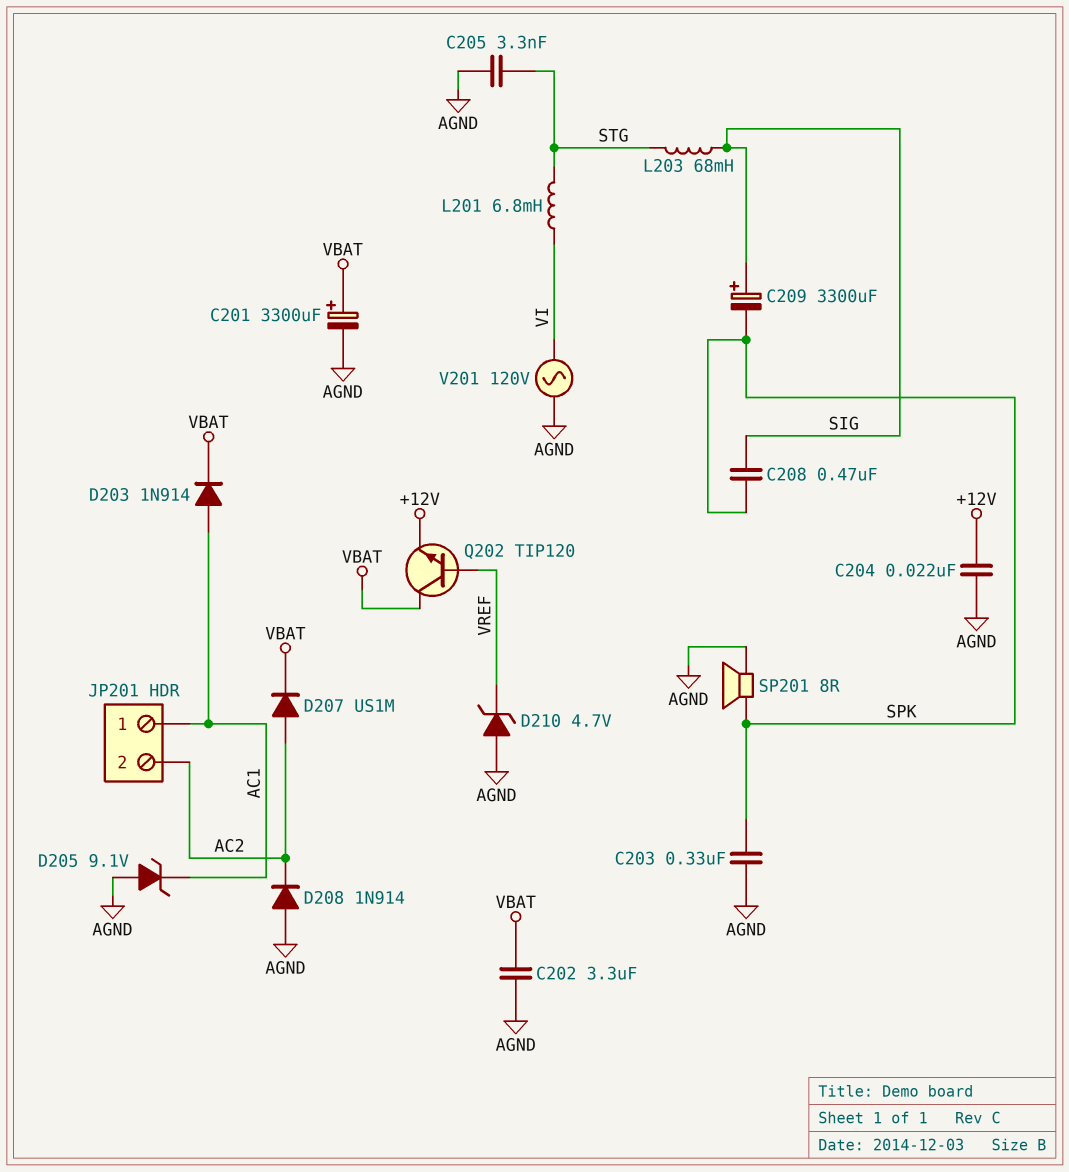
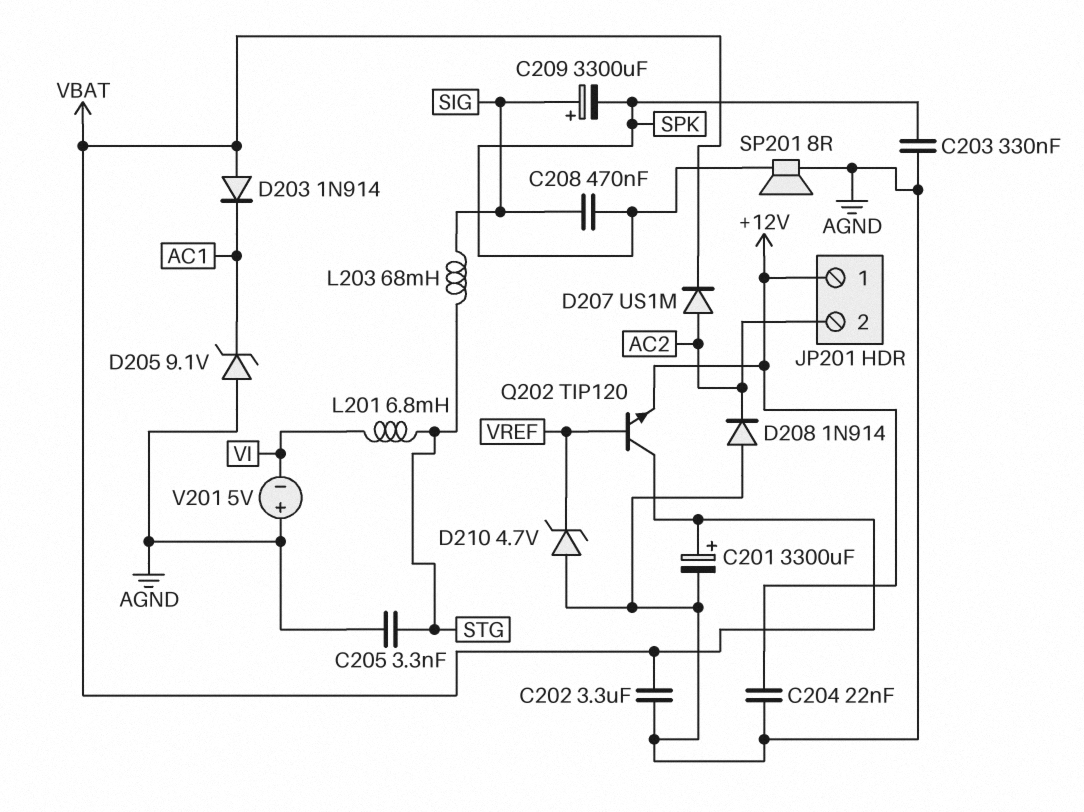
D203: diode 1N914 (A AC1, K VBAT) -> diode 1N914 (A VBAT, K AC1)
JP201 pin 1: AC1 -> +12V
V201: AC 120V (AGND, VI) -> 5V (plus AGND, minus VI)

